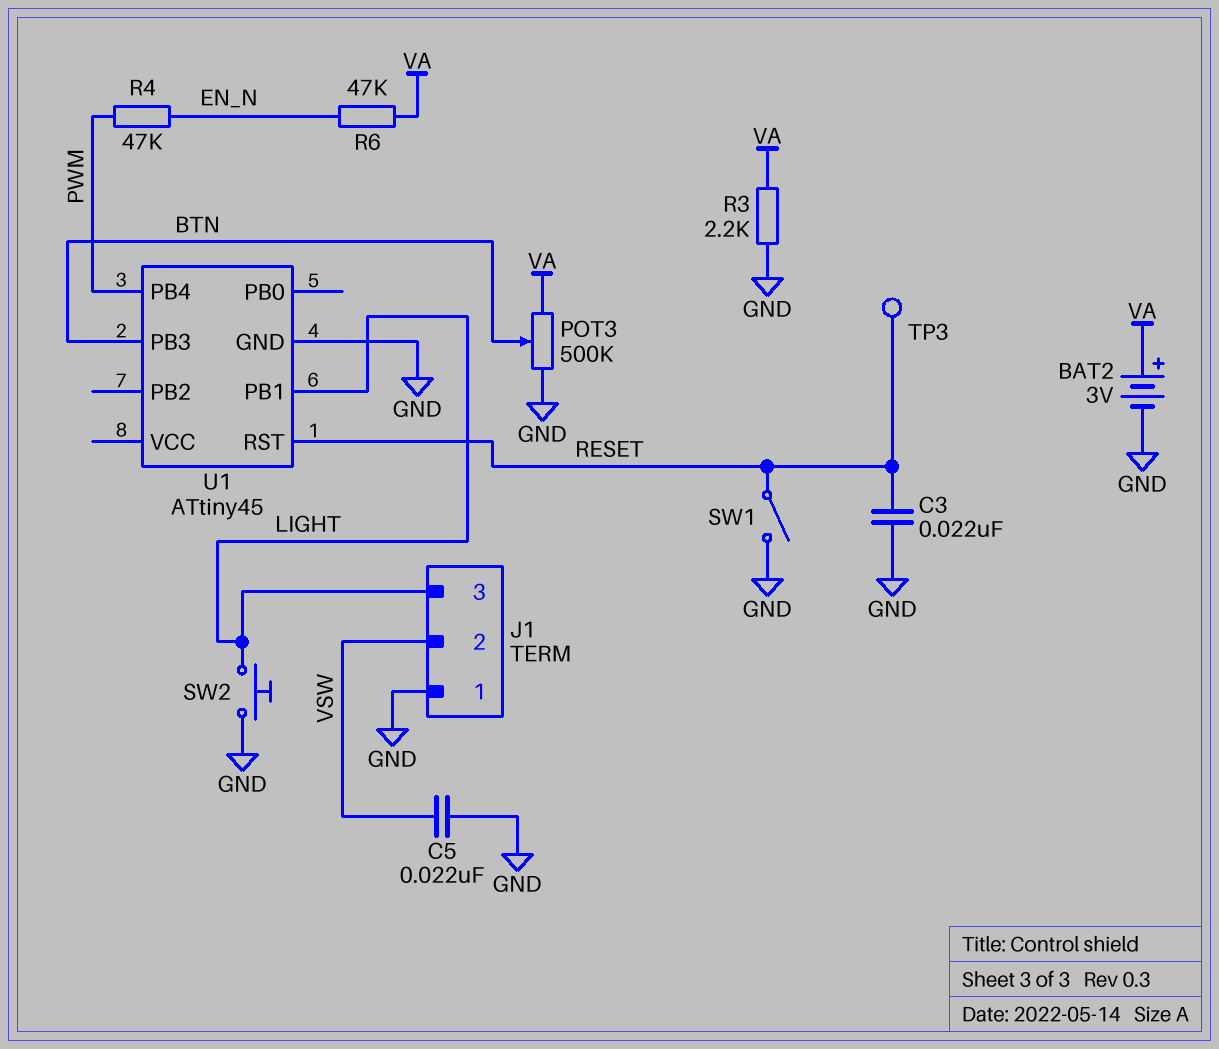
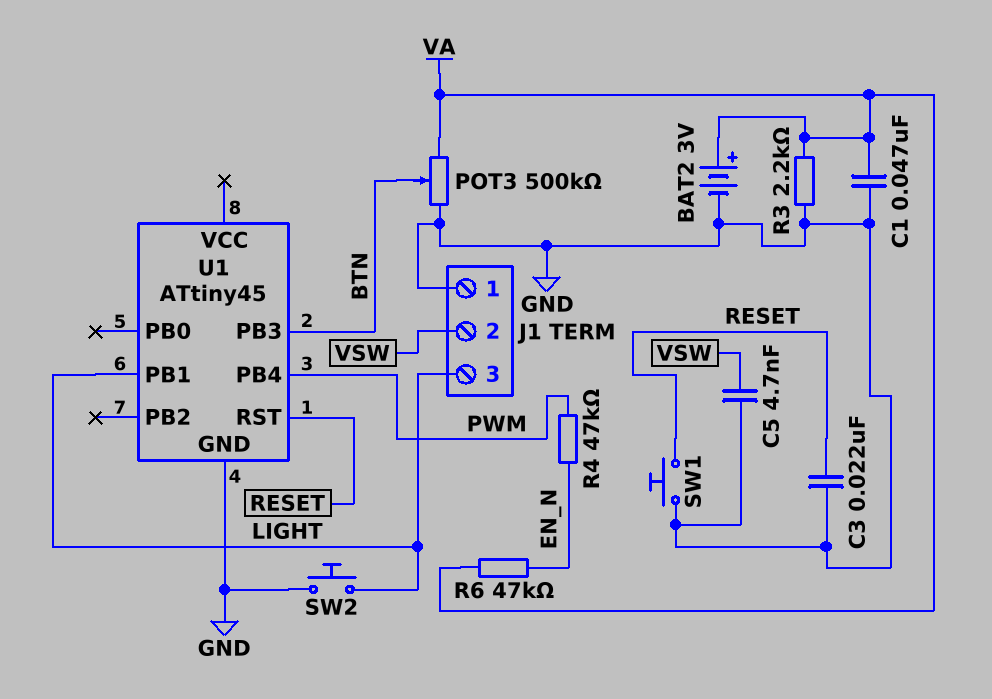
C1: none -> 47nF (GND, VA)
C5: 22nF (GND, VSW) -> 4.7nF (GND, VSW)
SW1: switch (GND, RESET) -> button (GND, RESET)
TP3: test point (RESET) -> none

